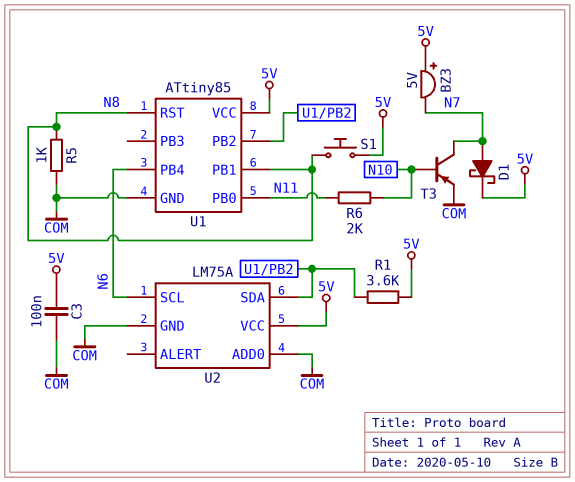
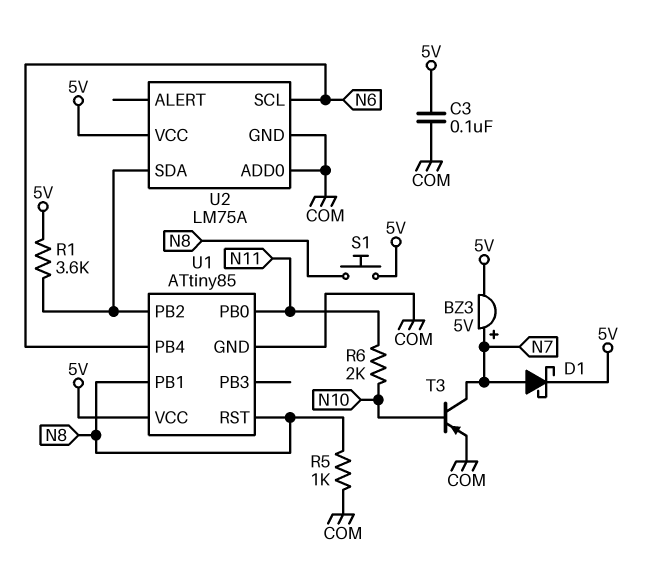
BZ3: buzzer 5V (plus 5V, minus N7) -> buzzer 5V (plus N7, minus 5V)

